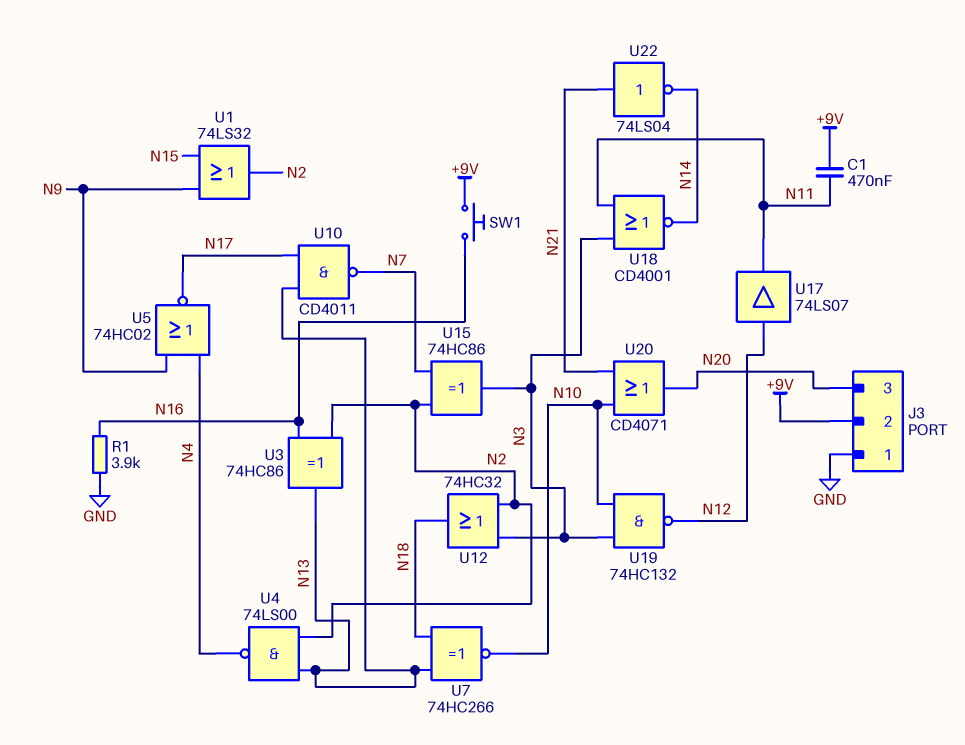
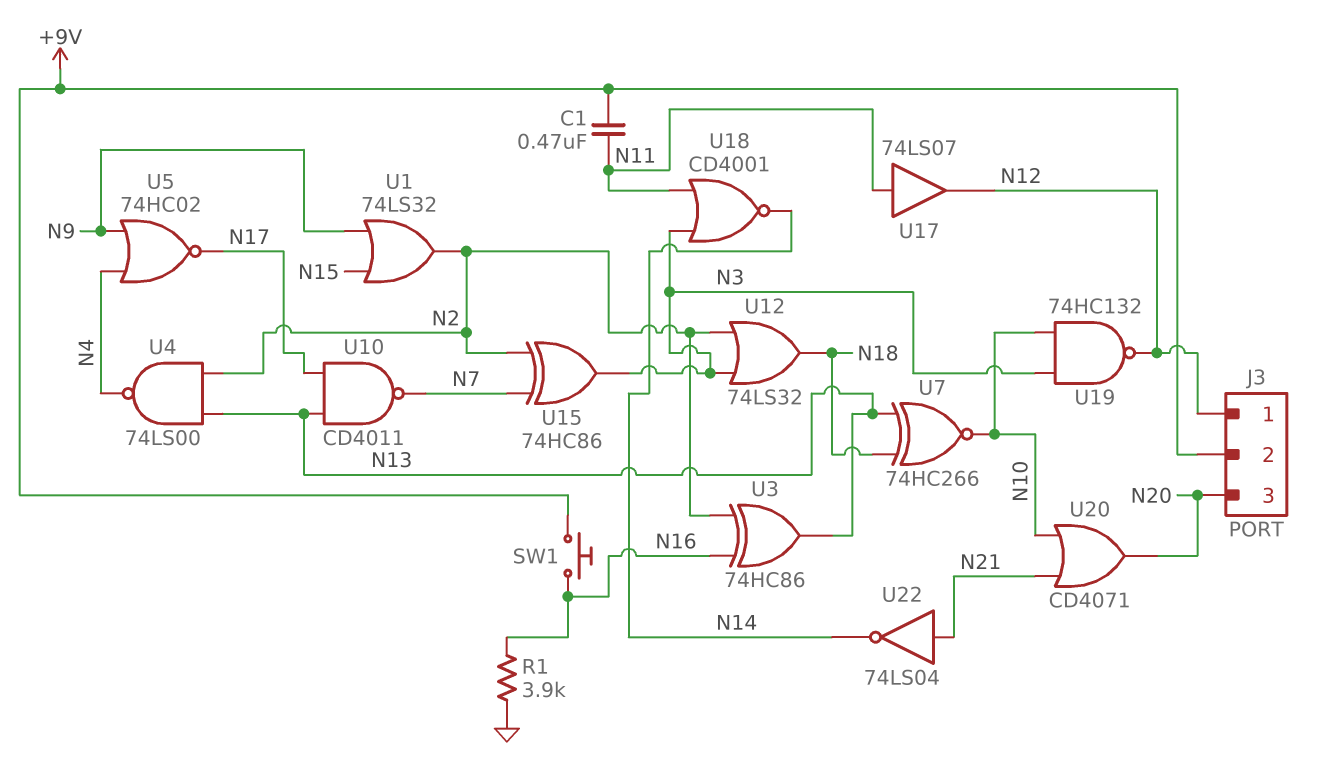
J3 pin 1: GND -> N12
U12: OR 74HC32 (in N2, in N3, out N18) -> OR 74LS32 (in N2, in N3, out N18)
U17: buffer 74LS07 (in N12, out N11) -> buffer 74LS07 (in N11, out N12)

